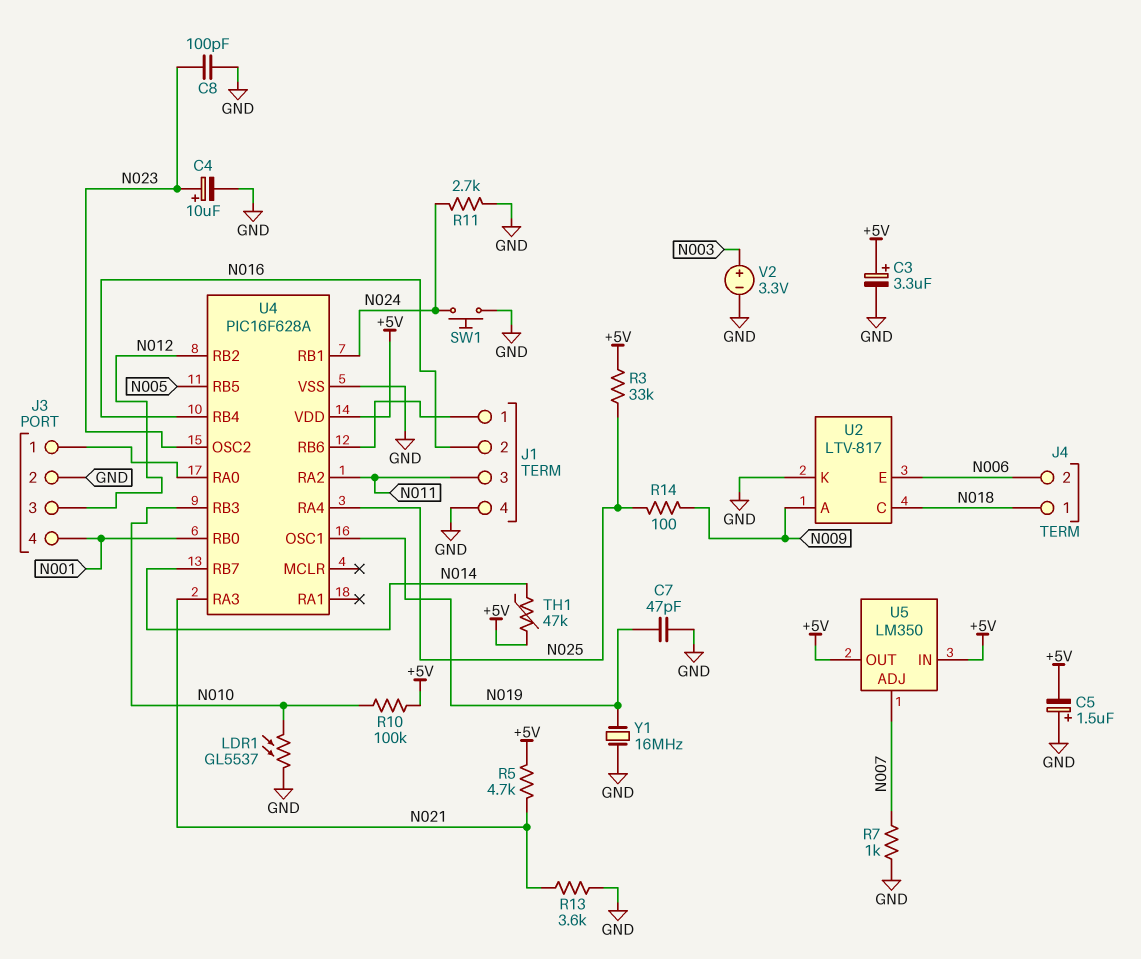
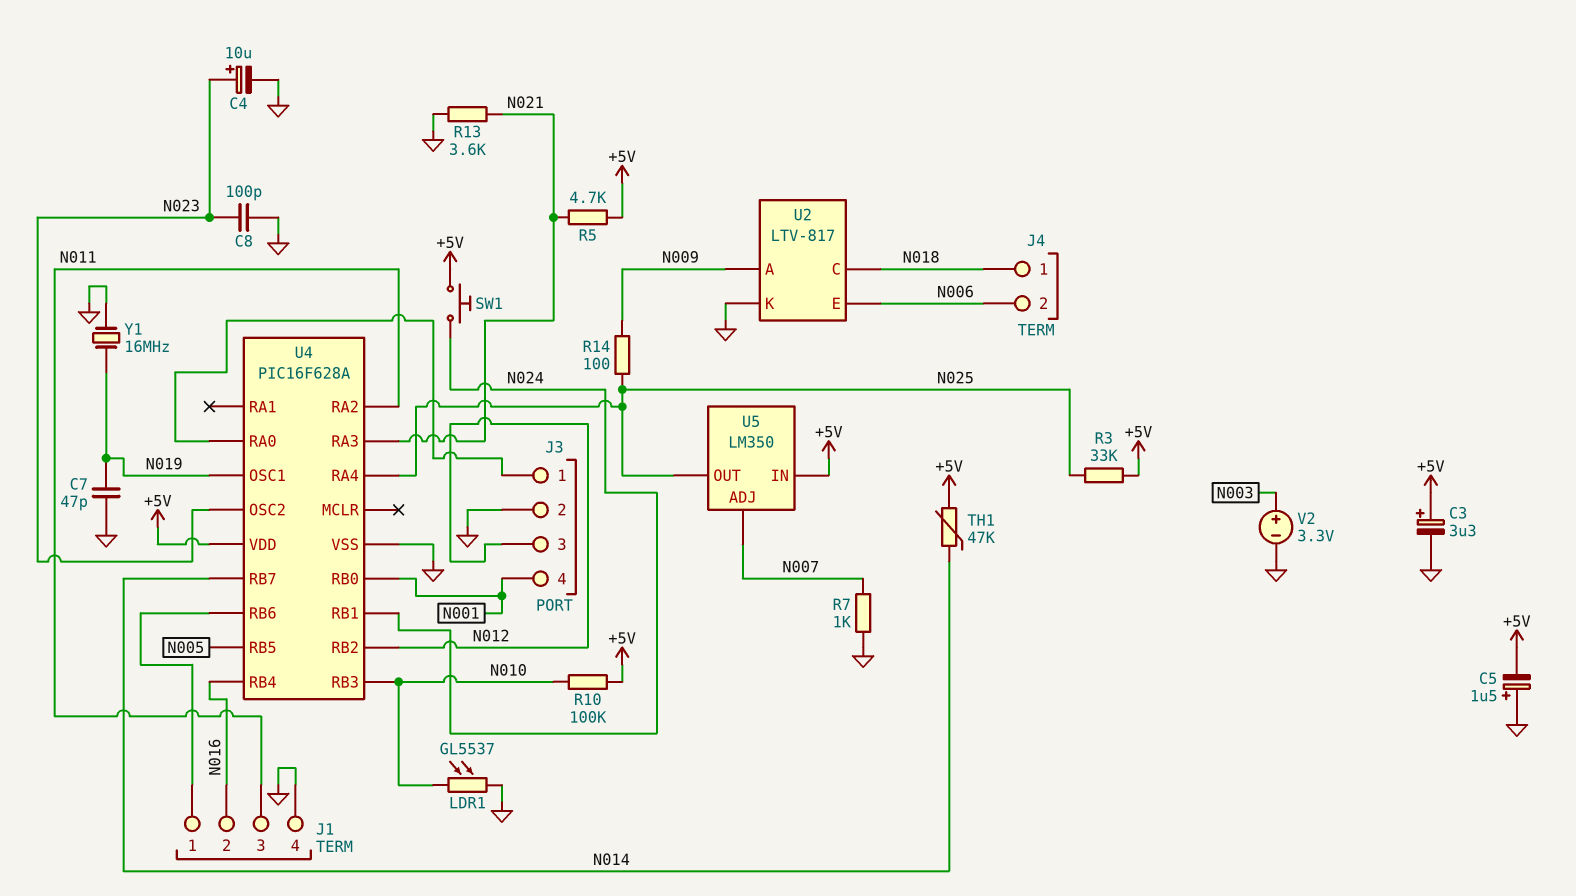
R11: 2.7k (GND, N024) -> none
SW1: button (GND, N024) -> button (+5V, N024)
U5 pin OUT: +5V -> N025

